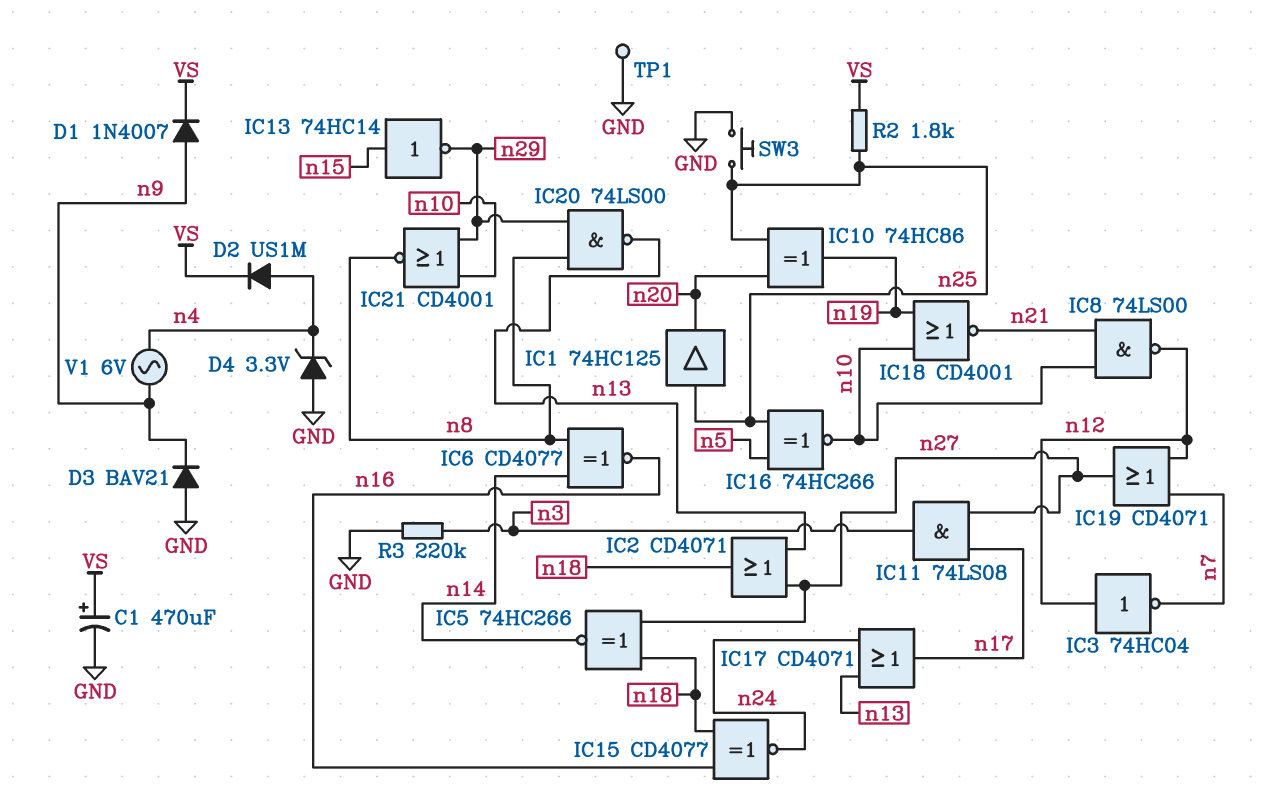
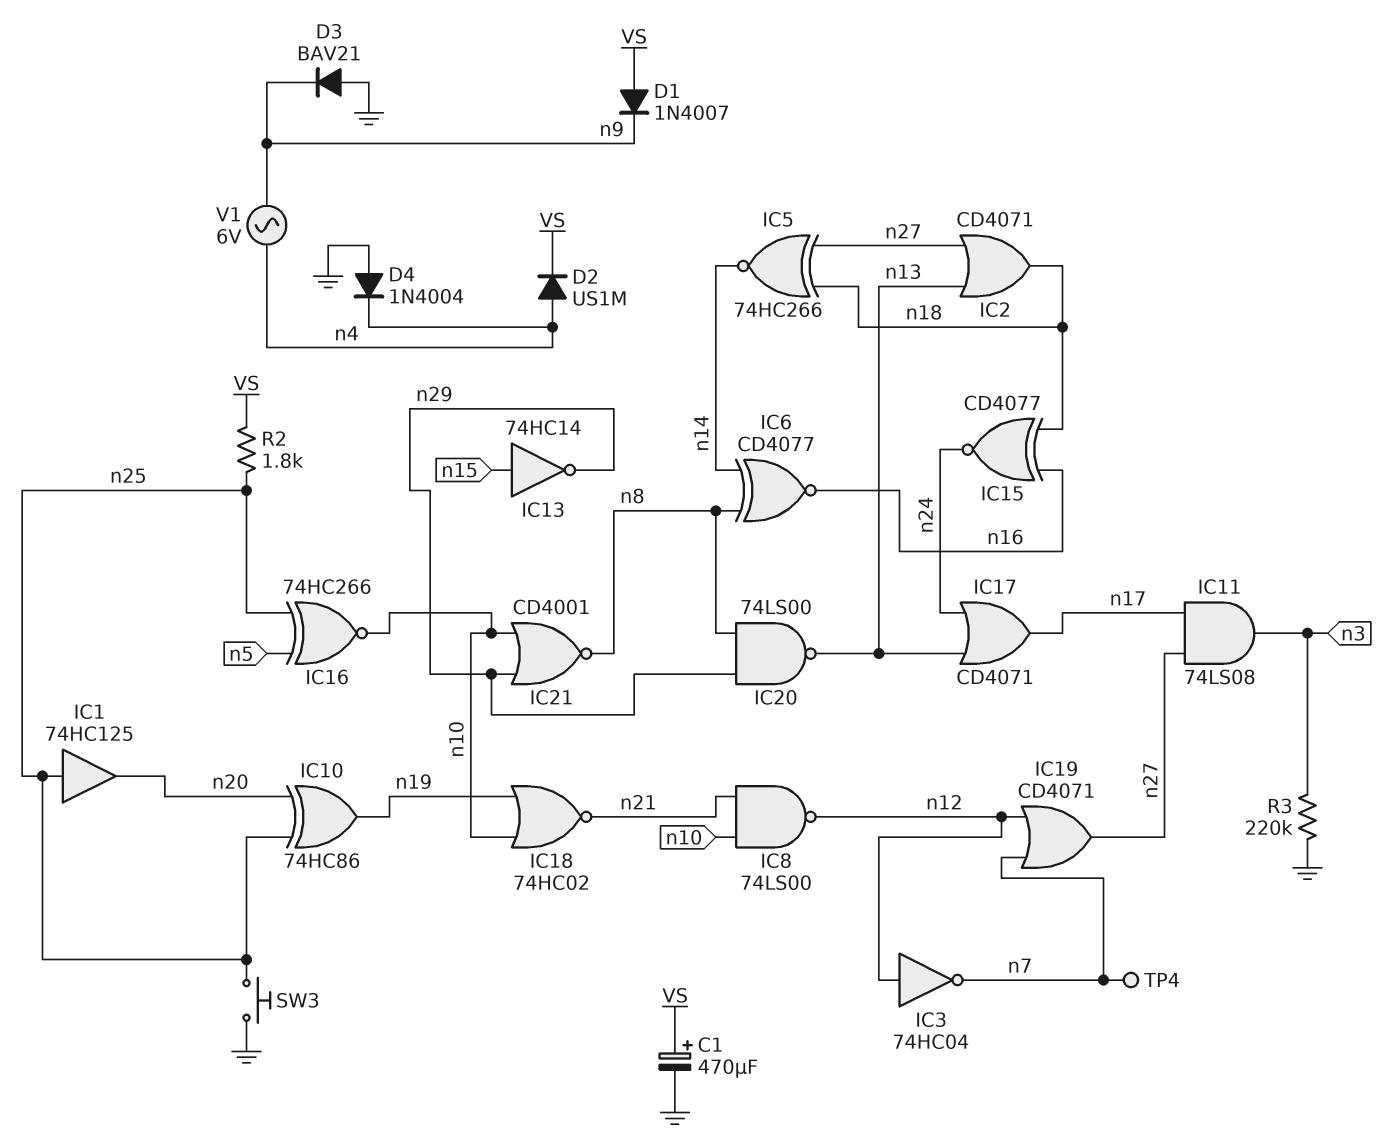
D1: diode 1N4007 (A n9, K VS) -> diode 1N4007 (A VS, K n9)
D4: zener 3.3V (A GND, K n4) -> diode 1N4004 (A GND, K n4)
IC18: NOR CD4001 (in n10, in n19, out n21) -> NOR 74HC02 (in n10, in n19, out n21)
TP1: test point (GND) -> none
TP4: none -> test point (n7)

